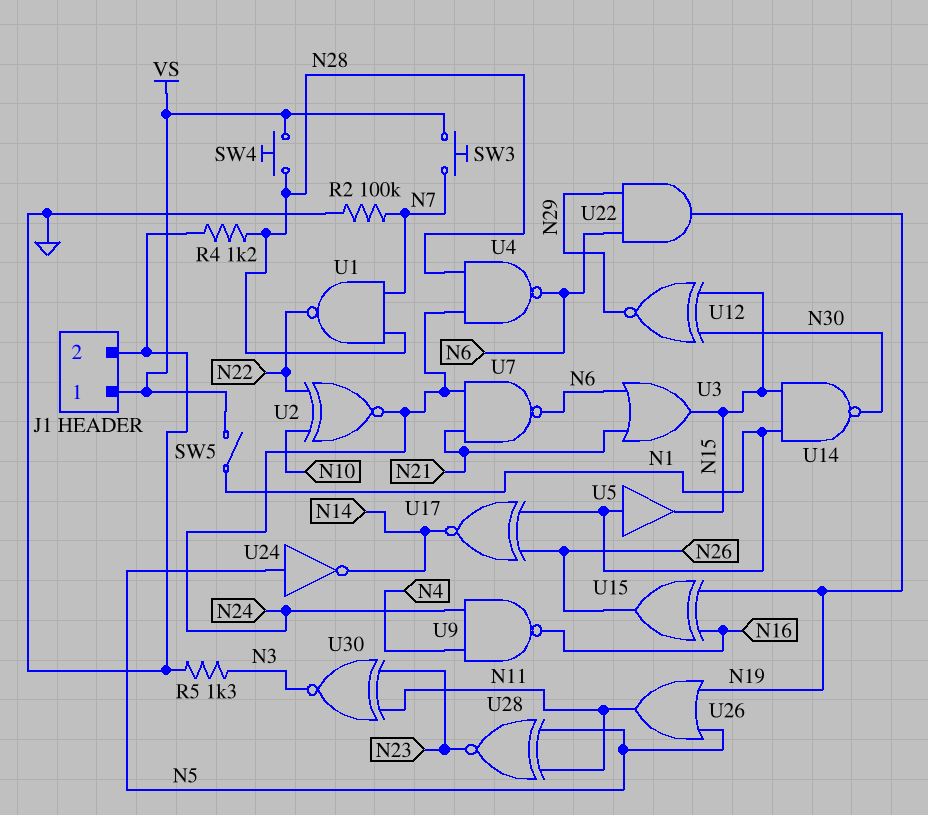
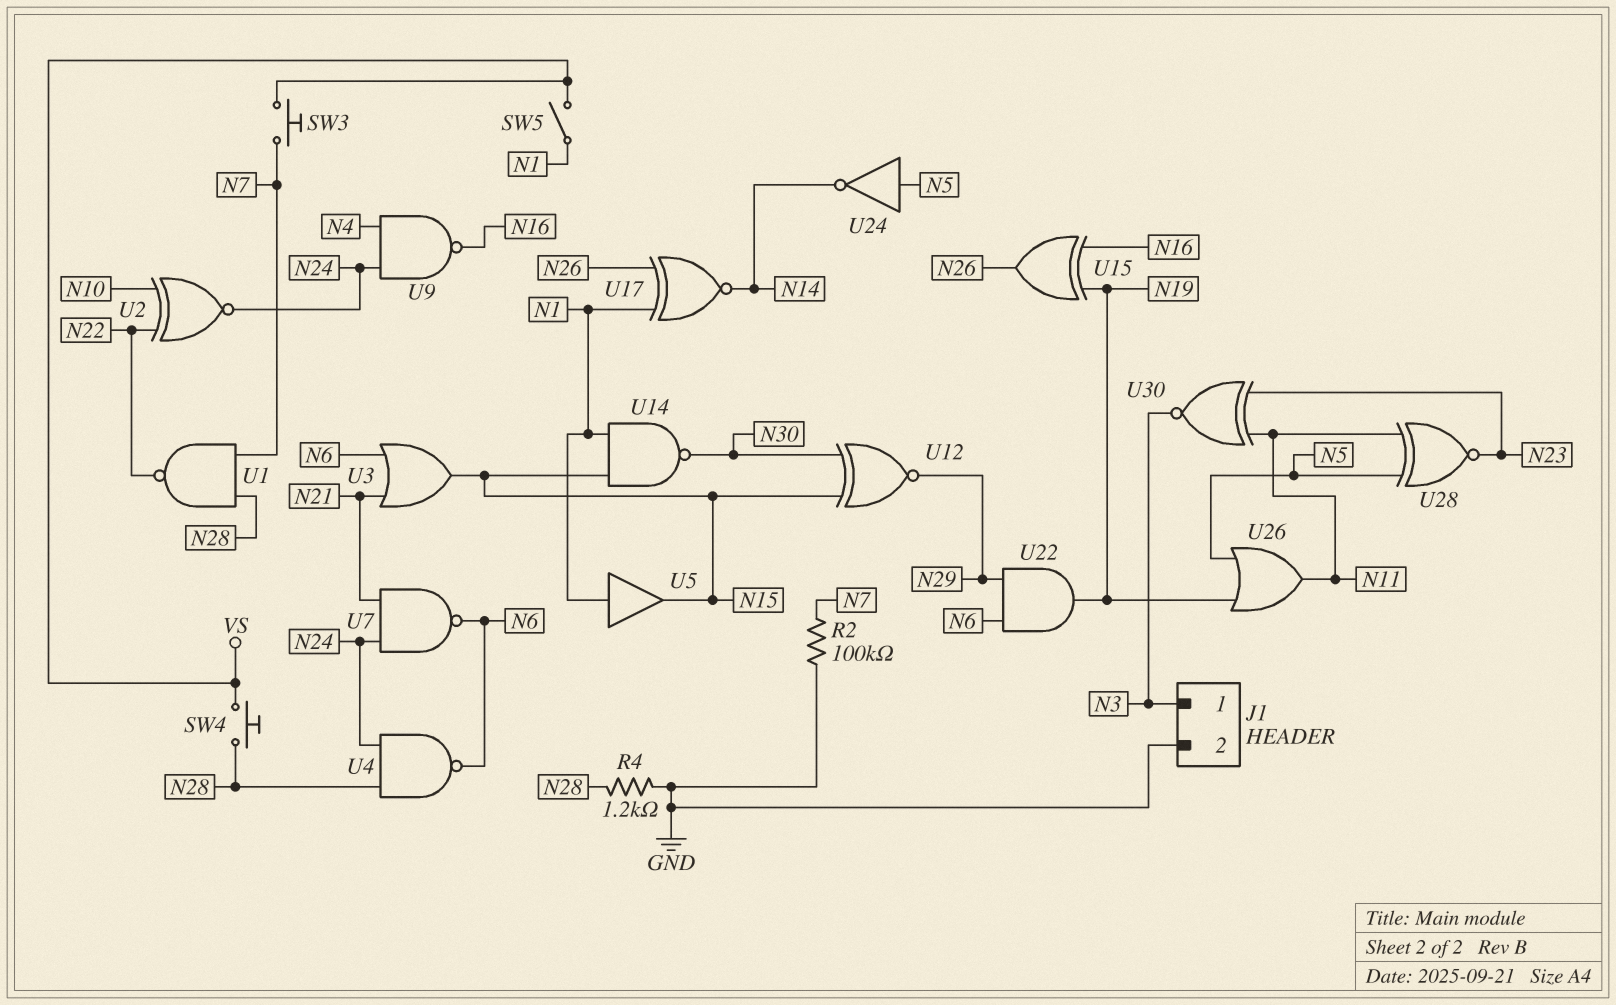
J1 pin 1: VS -> N3
R5: 1.3k (GND, N3) -> none

